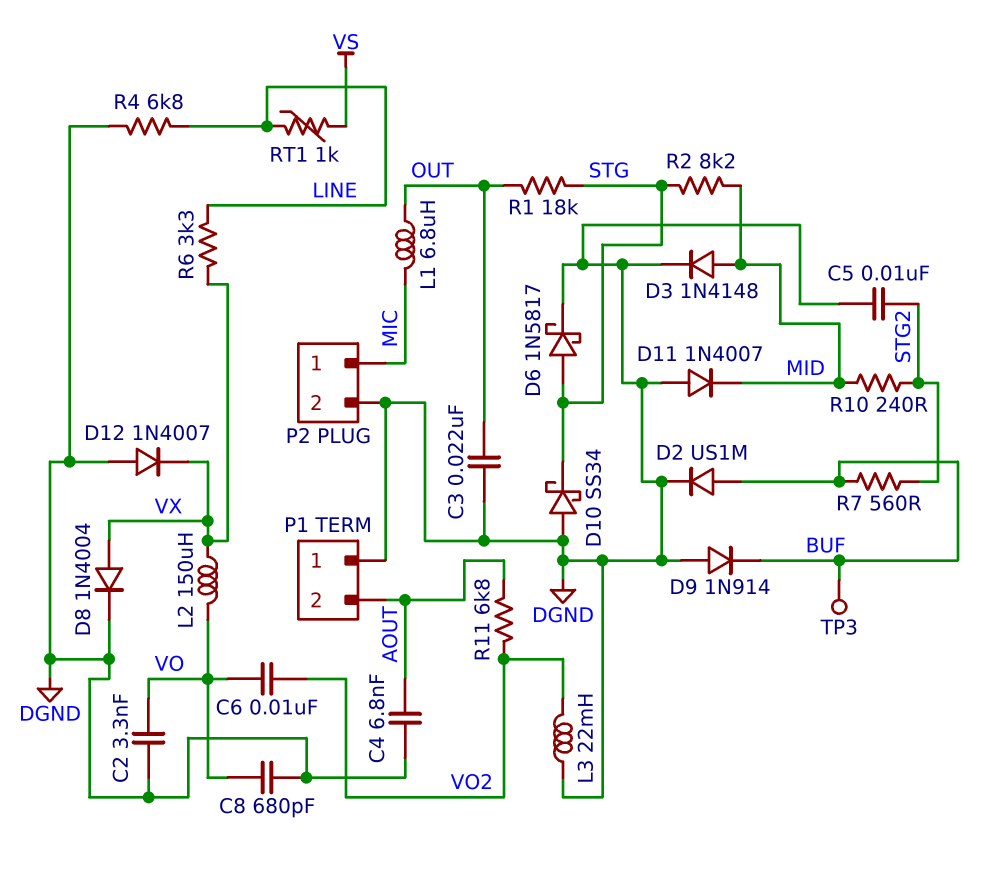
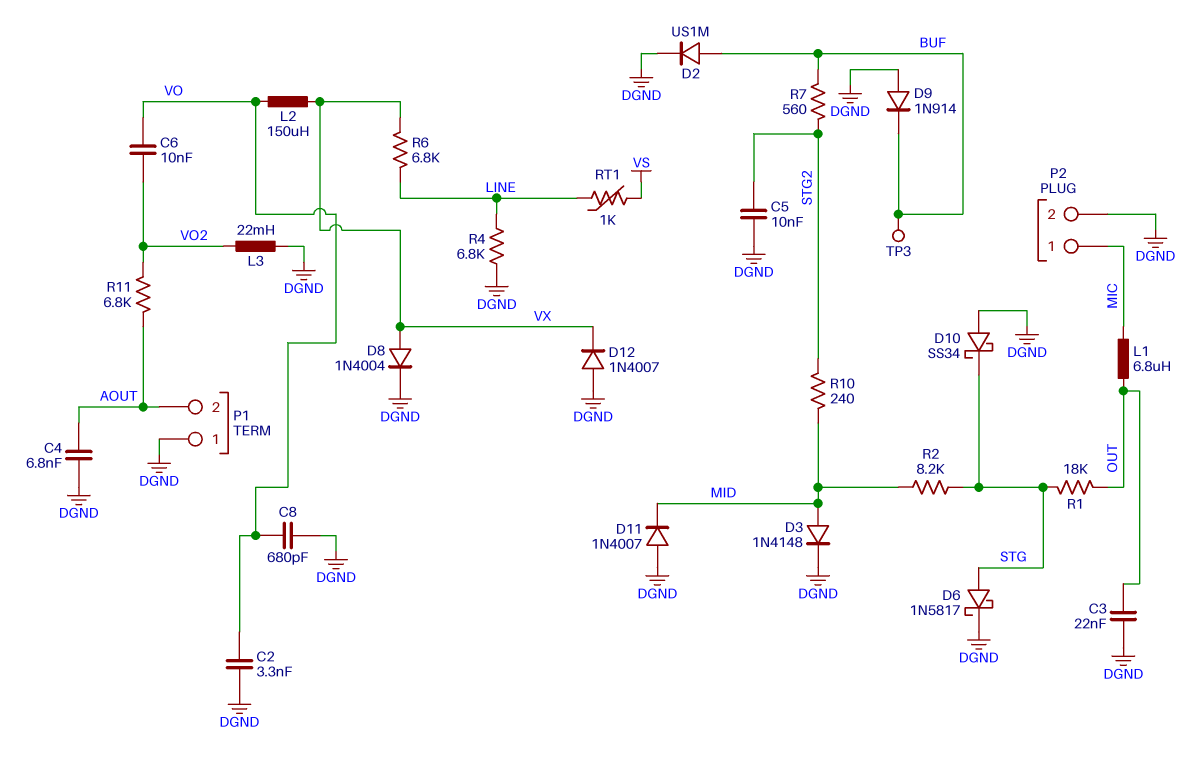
R6: 3.3k (LINE, VX) -> 6.8k (LINE, VX)

